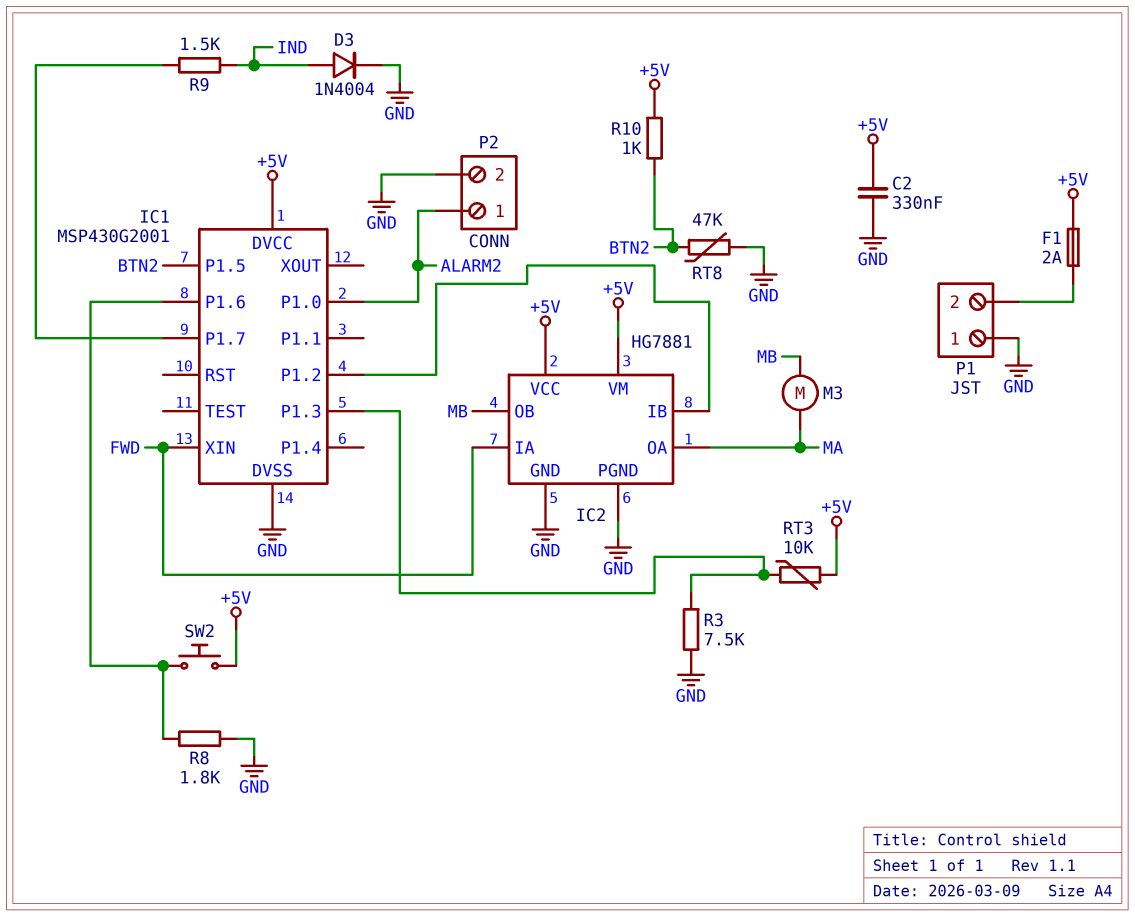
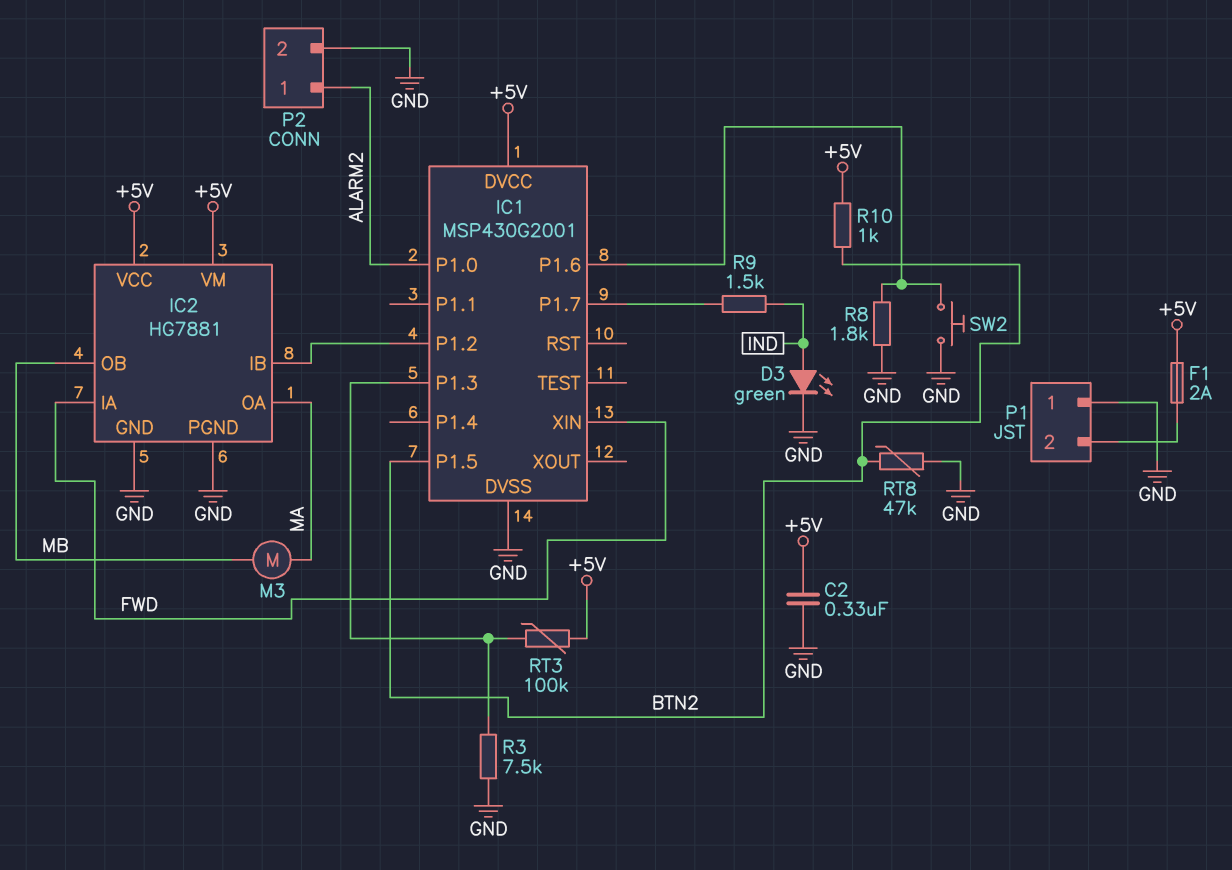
D3: diode 1N4004 (A IND, K GND) -> LED green (A IND, K GND)
RT3: 10k (+5V, IC1/P1.3) -> 100k (+5V, IC1/P1.3)
SW2: button (+5V, IC1/P1.6) -> button (GND, IC1/P1.6)

